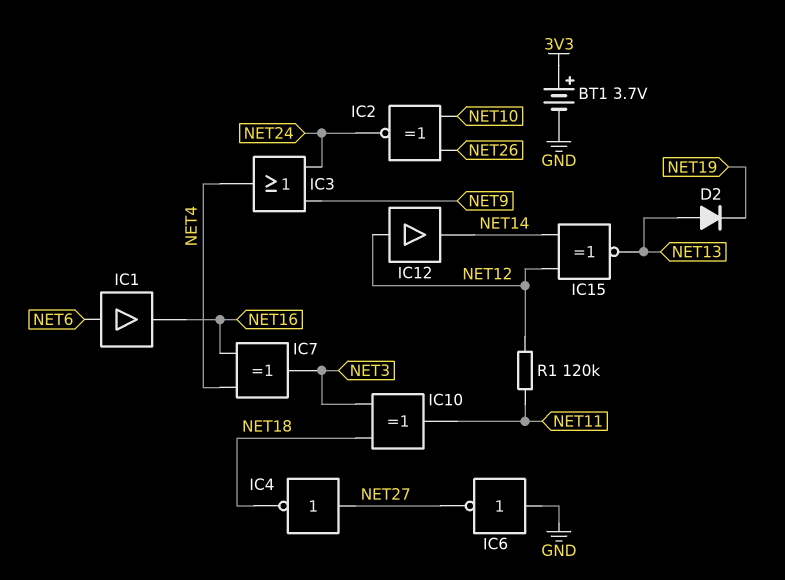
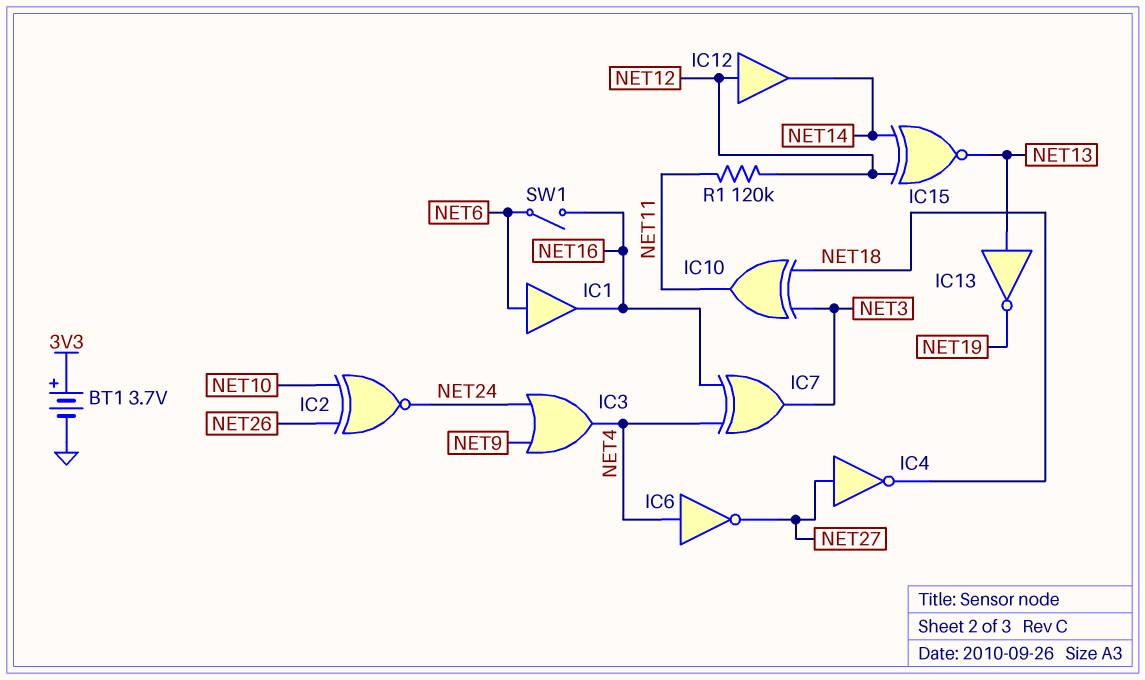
D2: diode (A NET13, K NET19) -> none
IC6: NOT (in GND, out NET27) -> NOT (in NET4, out NET27)
IC13: none -> NOT (in NET13, out NET19)
SW1: none -> switch (NET6, NET16)

